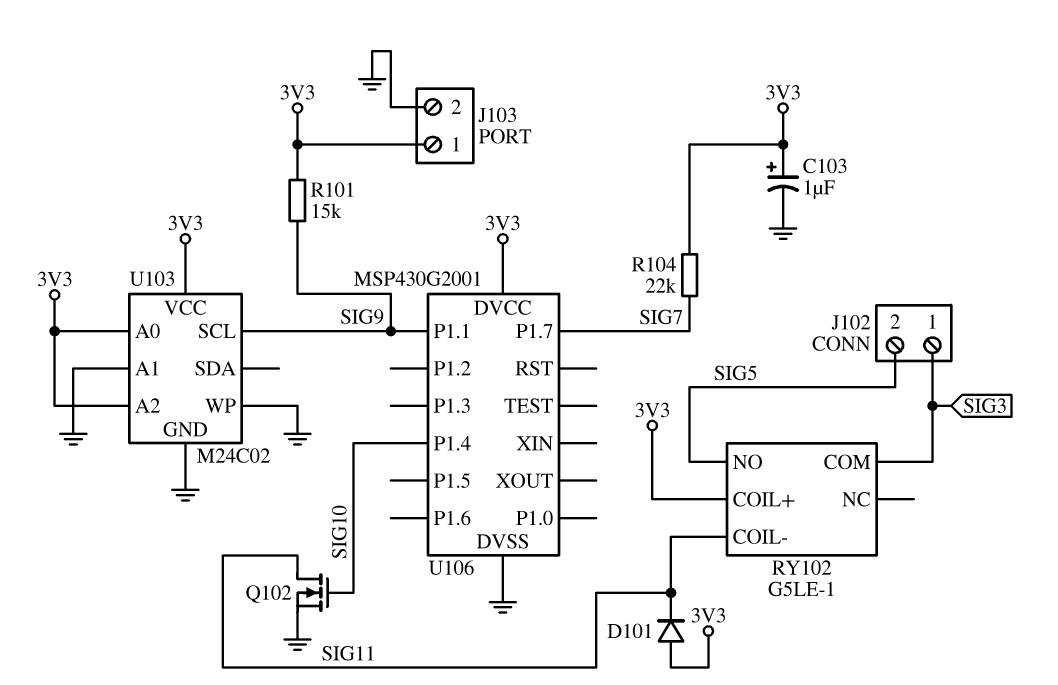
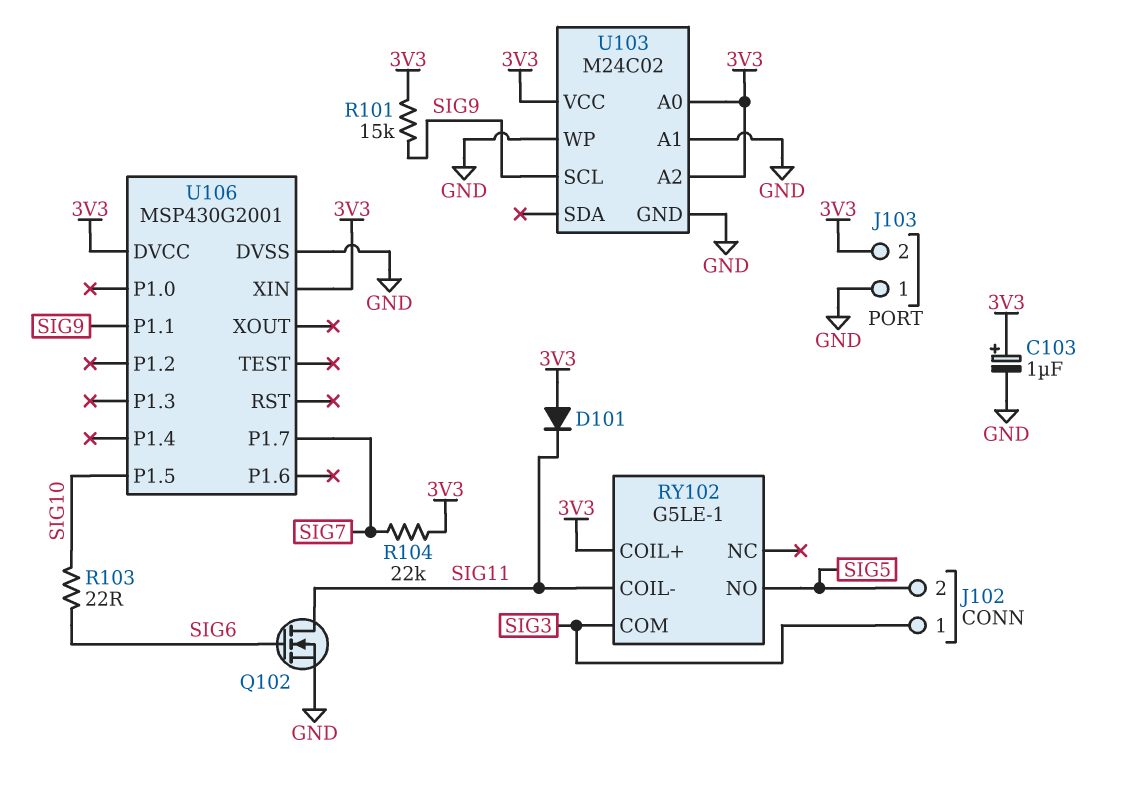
J103 pin 1: 3V3 -> GND
J103 pin 2: GND -> 3V3
Q102: NMOS (G SIG10, D SIG11, S GND) -> NMOS (G SIG6, D SIG11, S GND)
R103: none -> 22 (SIG6, SIG10)
U106 pin P1.4: SIG10 -> none
U106 pin P1.5: none -> SIG10
U106 pin XIN: none -> 3V3

